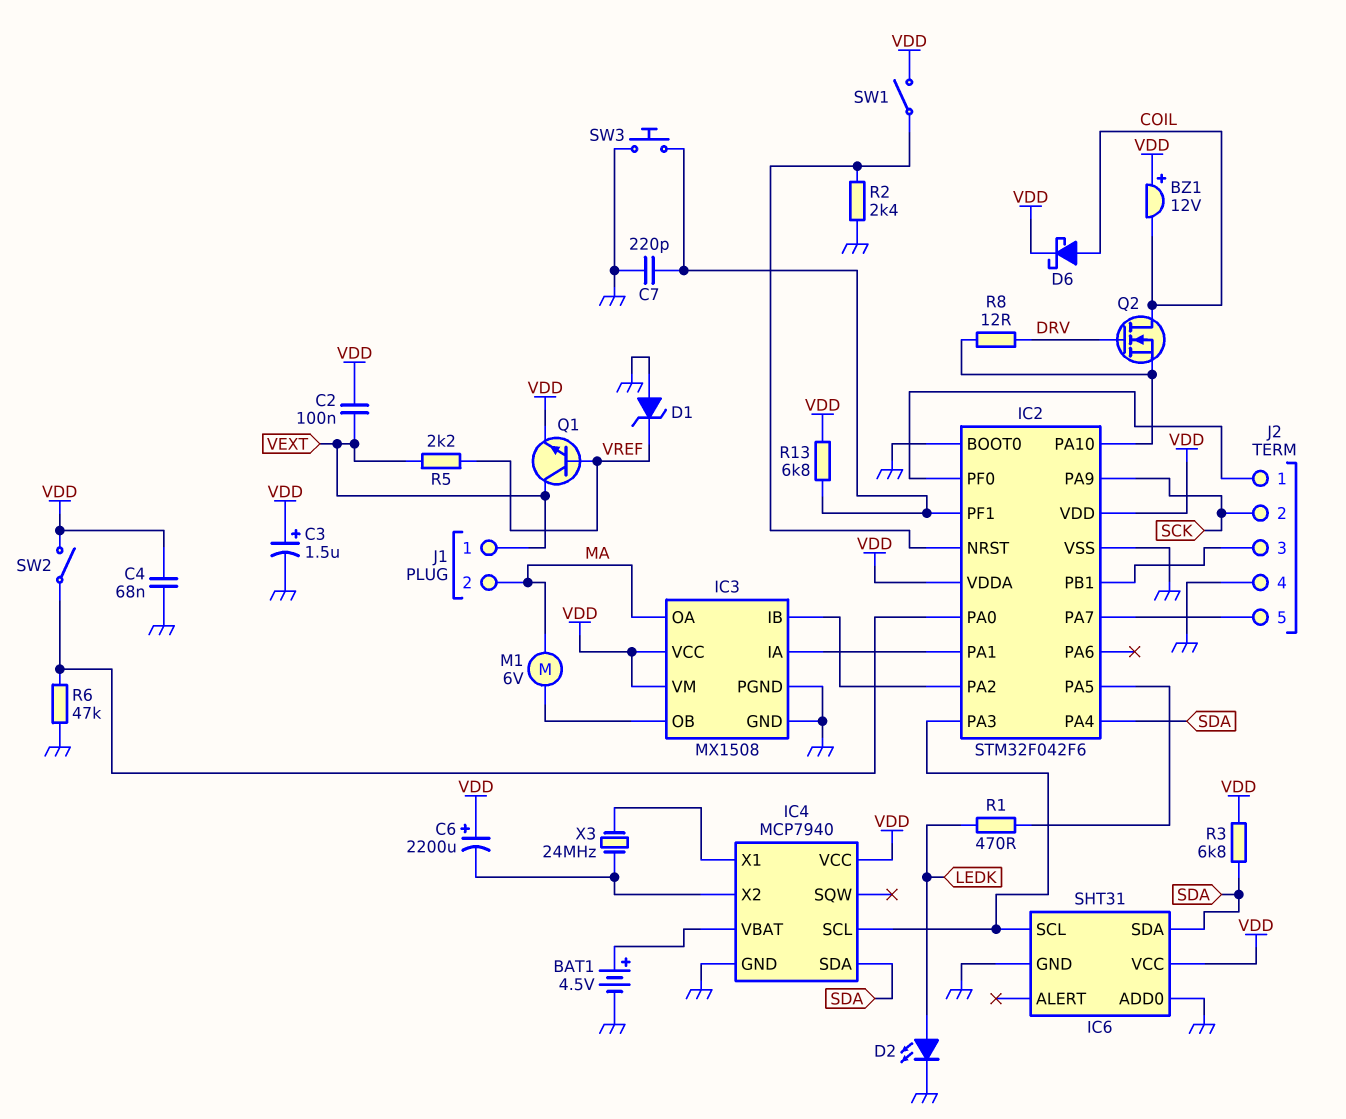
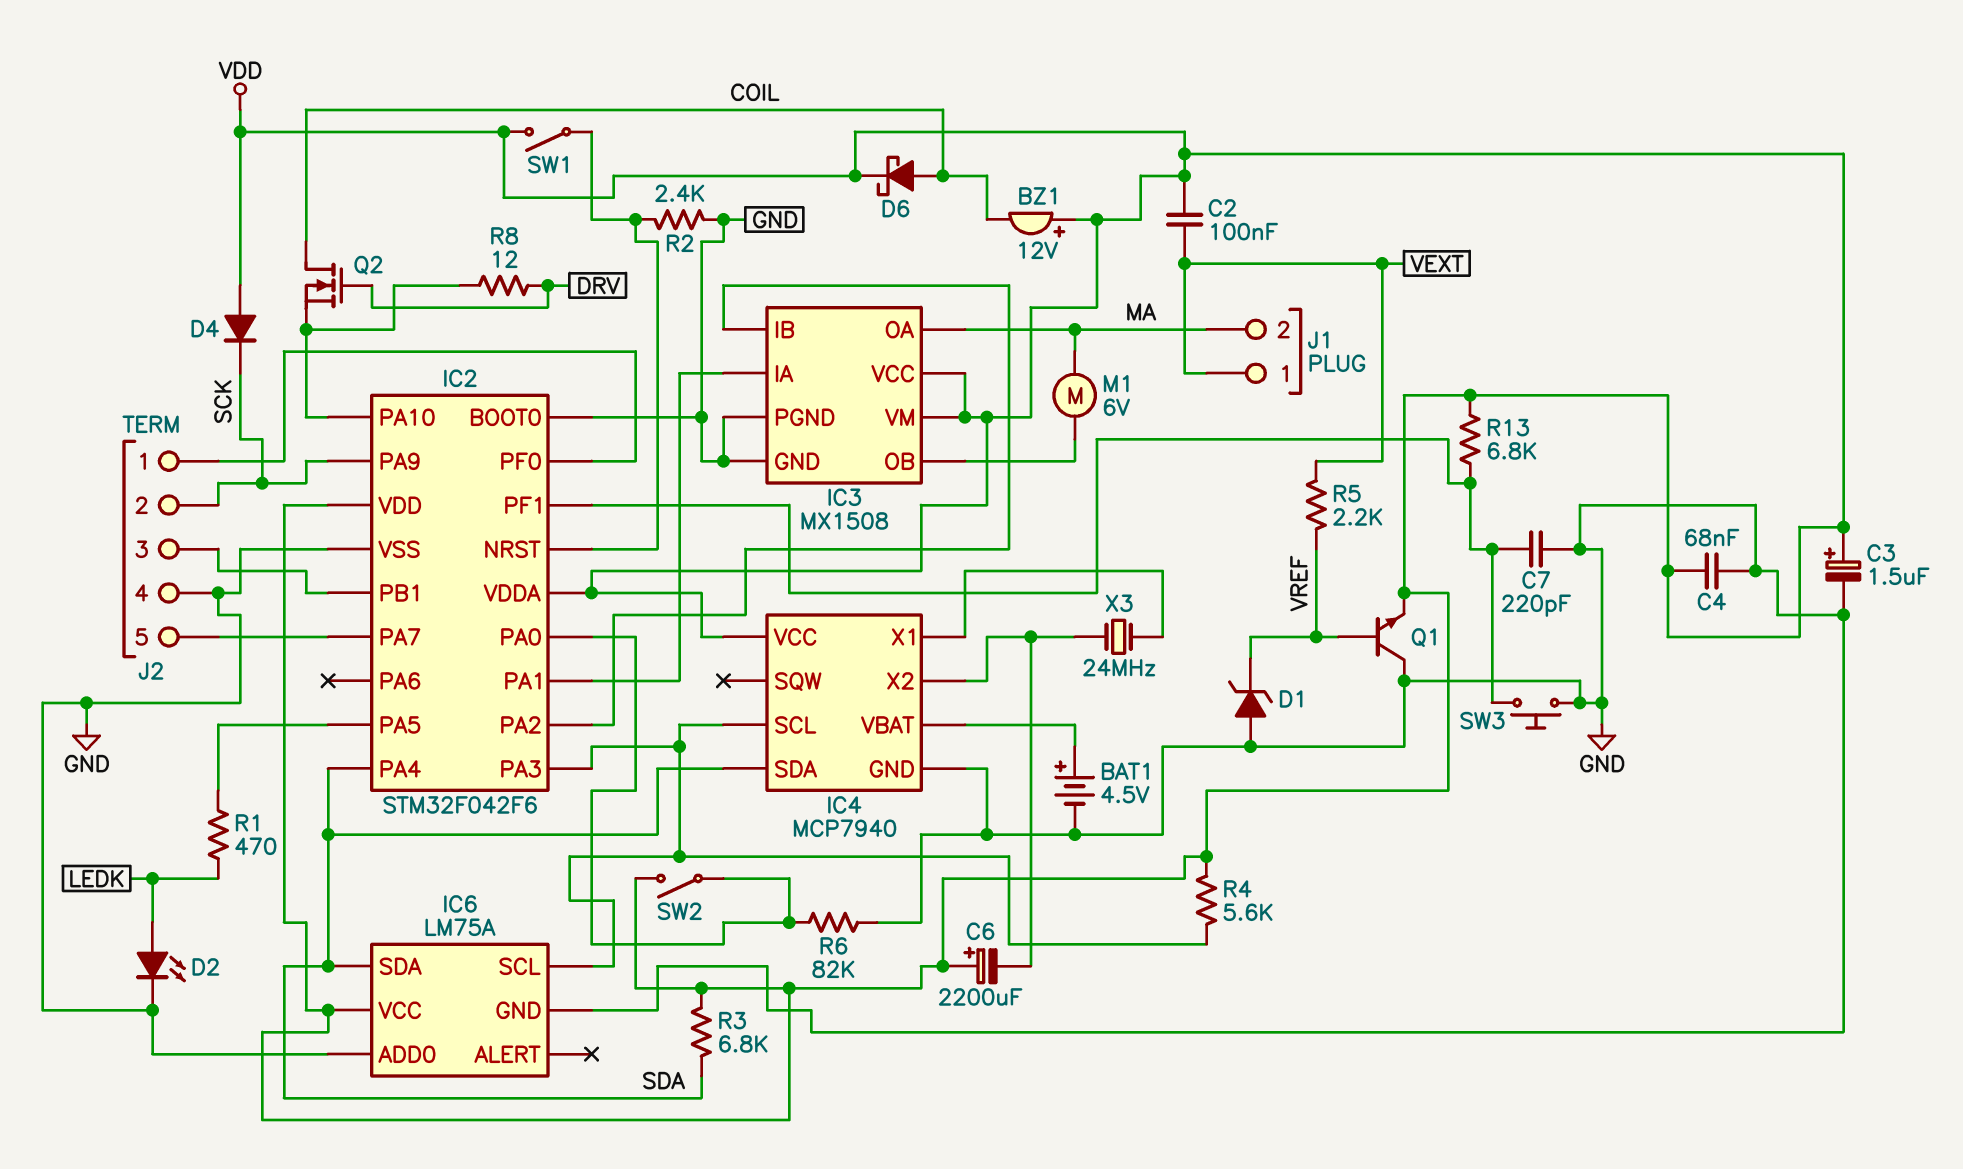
D4: none -> diode (A VDD, K SCK)
IC6: SHT31 -> LM75A
Q1: NPN (B VREF, C VEXT, E VDD) -> NPN (B VREF, C GND, E VDD)
R4: none -> 5.6k (IC2/PA3, VDD)
R6: 47k (GND, IC2/PA0) -> 82k (GND, IC2/PA0)

